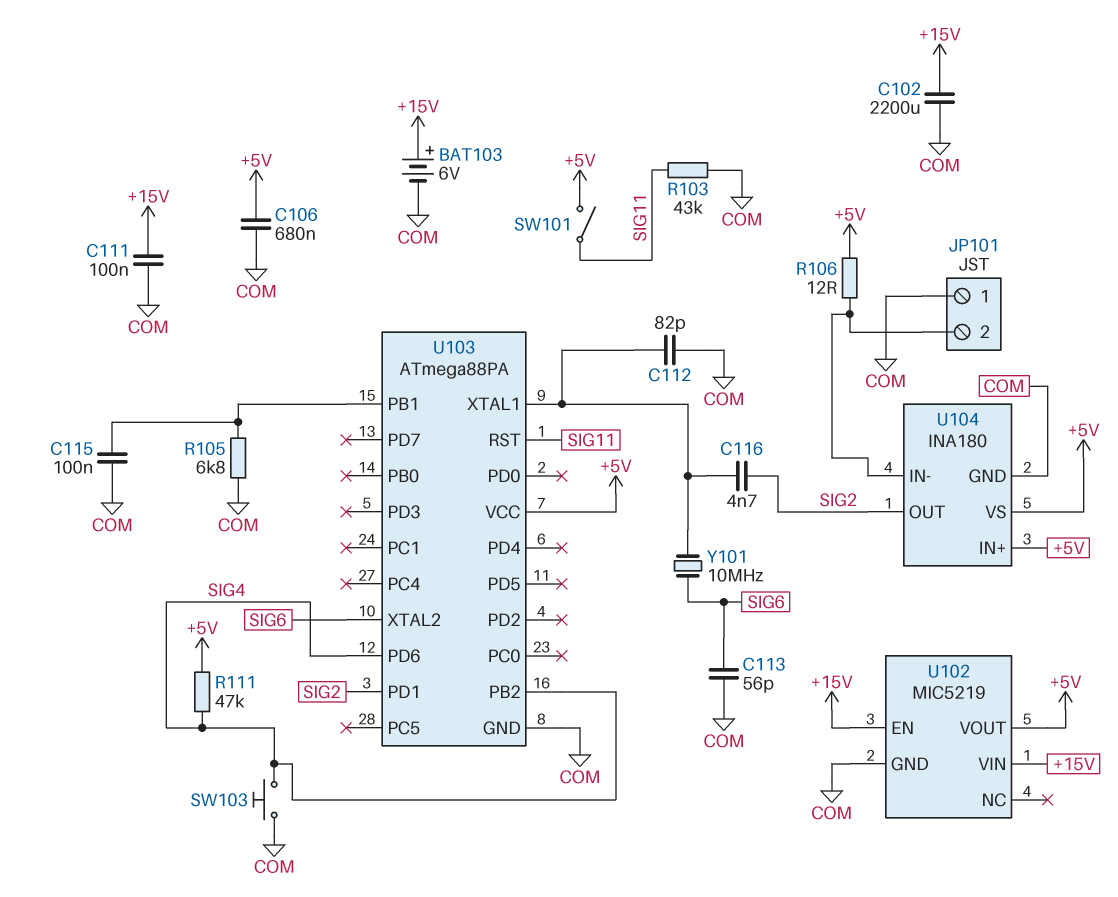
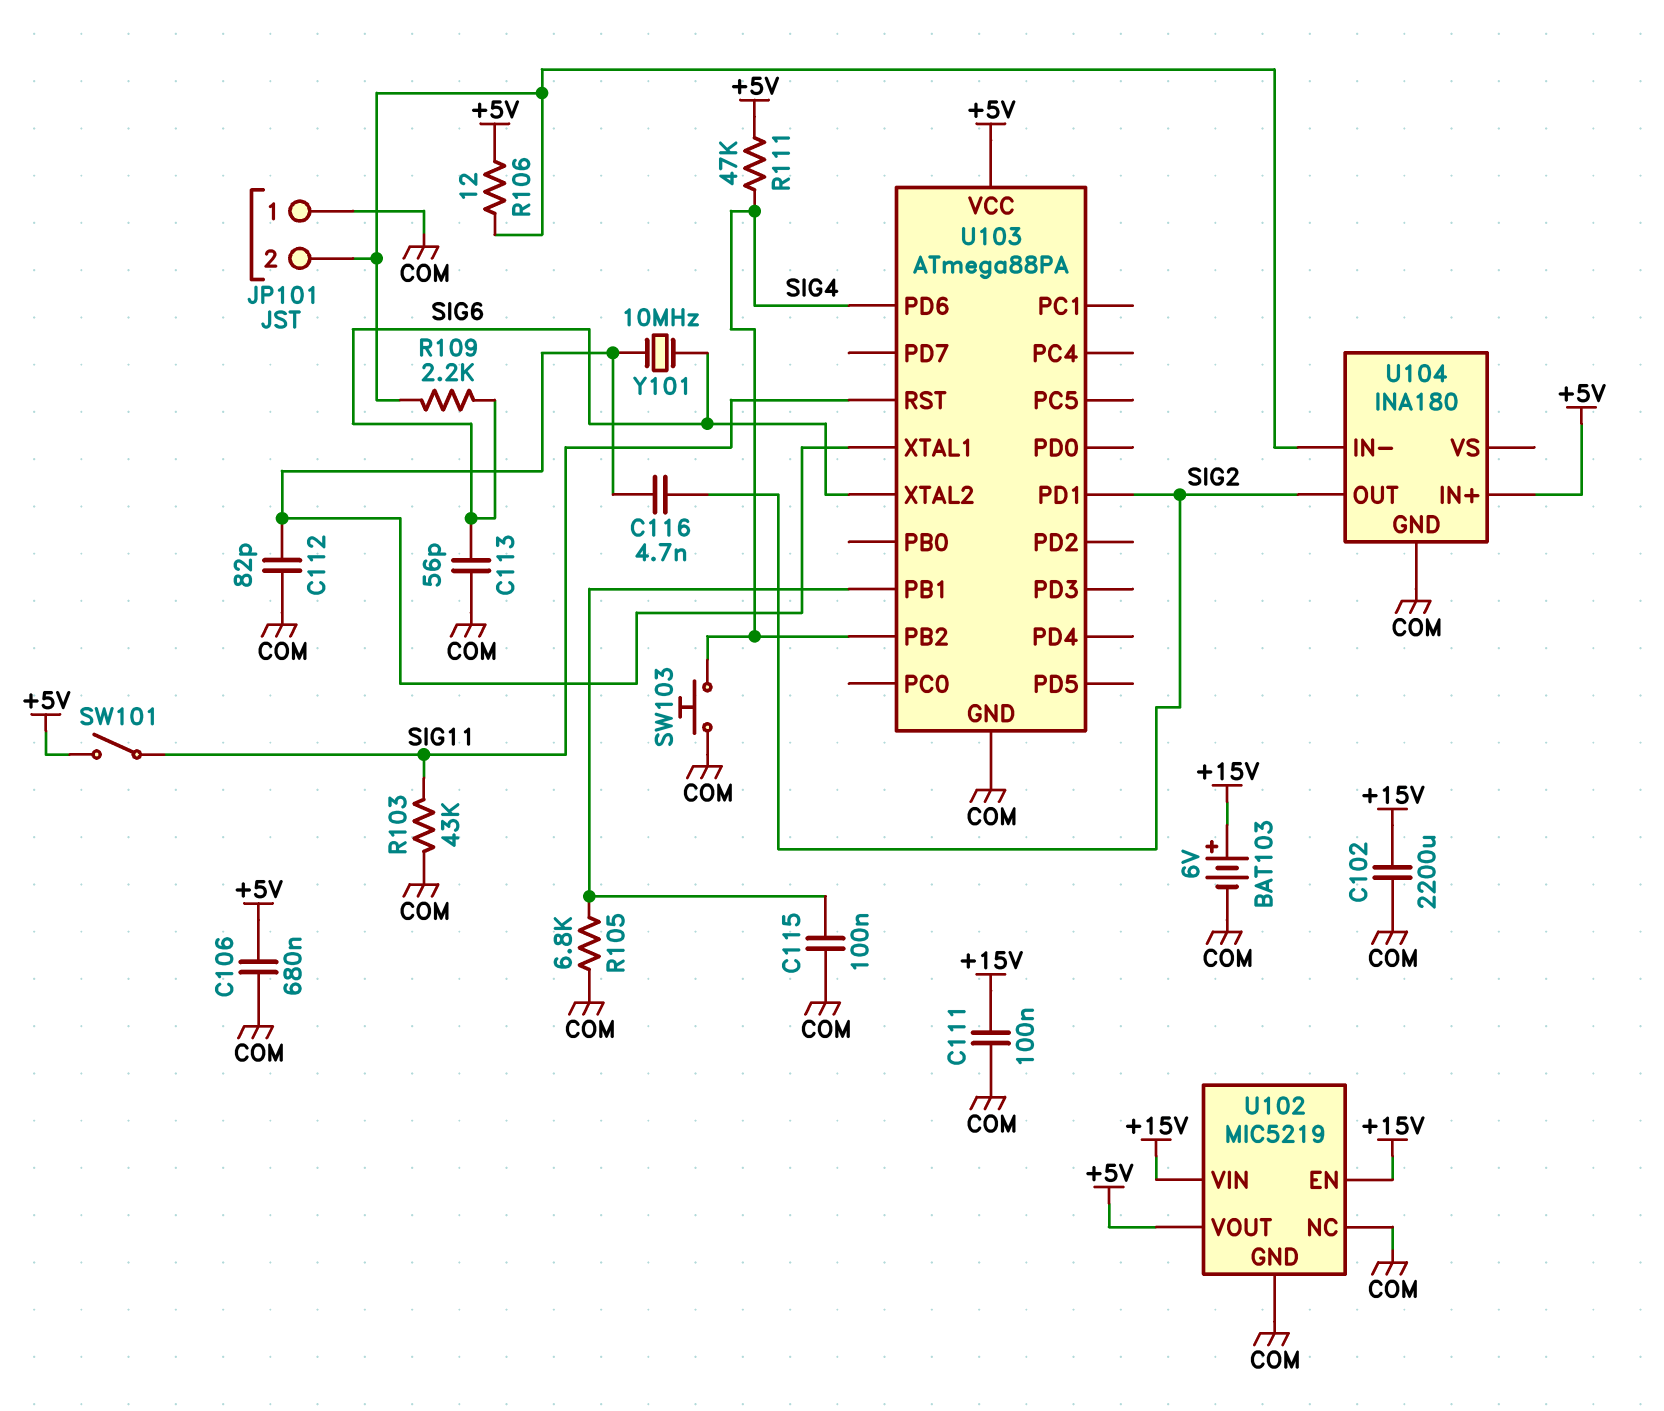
R109: none -> 2.2k (JP101/2, SIG6)
U102 pin NC: none -> COM
U104 pin VS: +5V -> none

